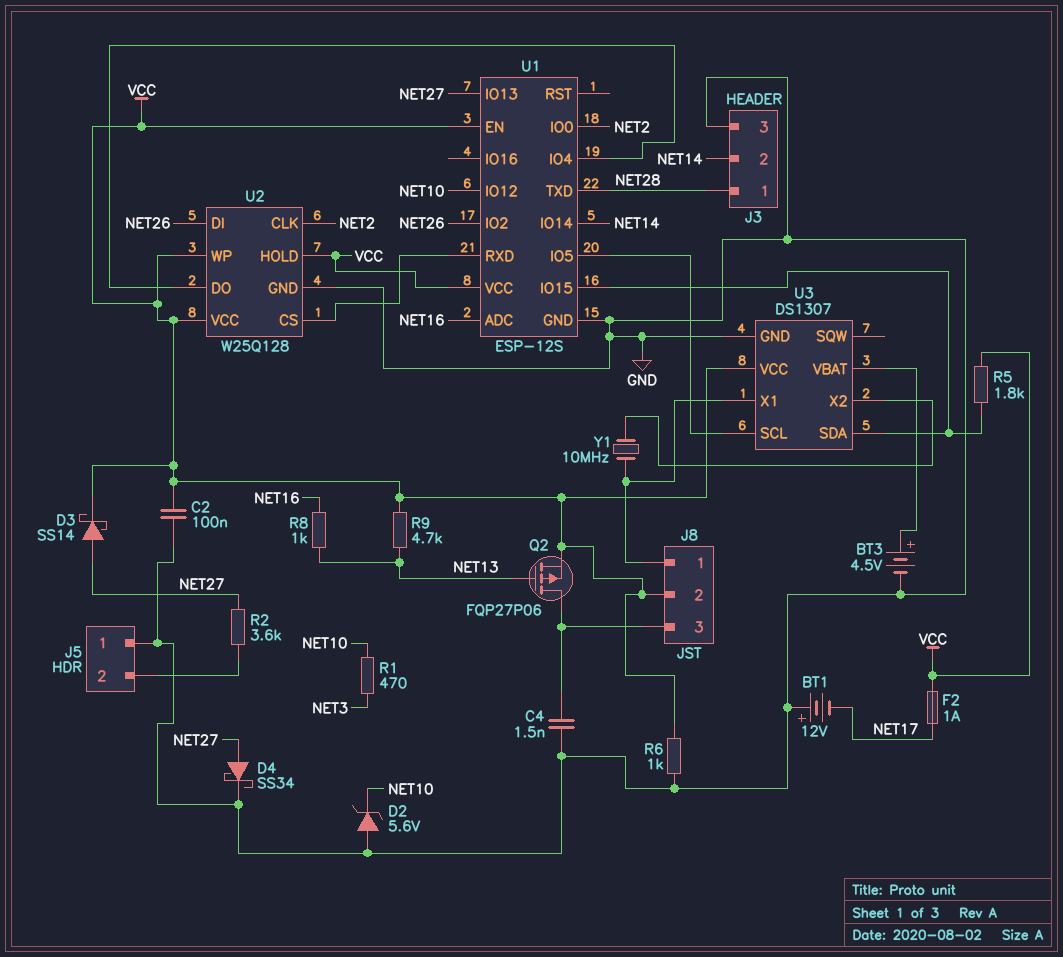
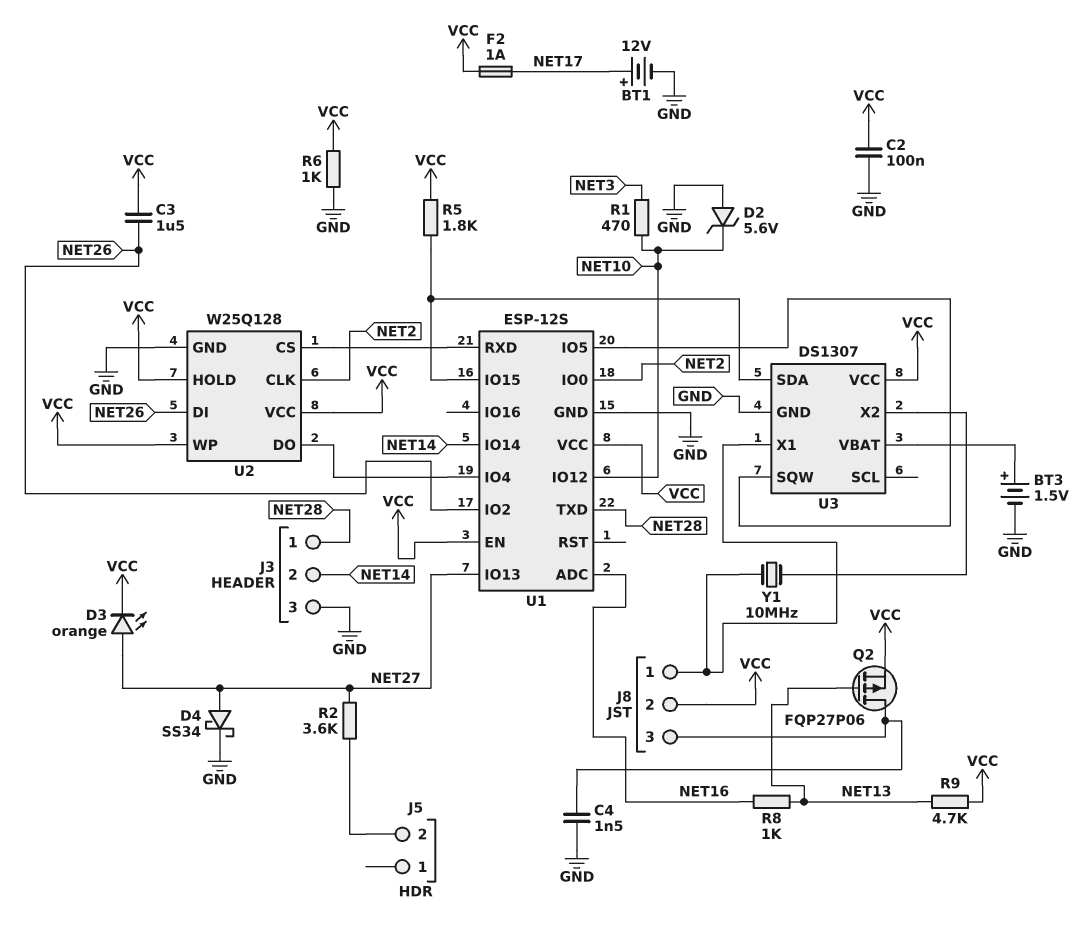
BT1: 12V (plus GND, minus NET17) -> 12V (plus NET17, minus GND)
BT3: 4.5V (plus U3/VBAT, minus GND) -> 1.5V (plus U3/VBAT, minus GND)
C3: none -> 1.5uF (NET26, VCC)
D3: schottky SS14 (A NET27, K VCC) -> LED orange (A NET27, K VCC)
J5 pin 1: GND -> none
U3 pin SCL: U1/IO5 -> none
U3 pin SQW: none -> U1/IO5

